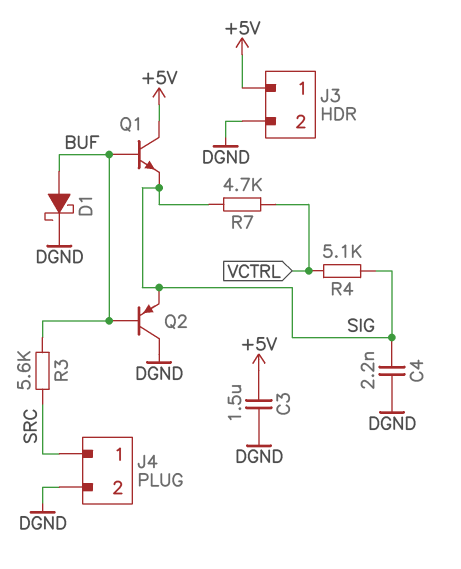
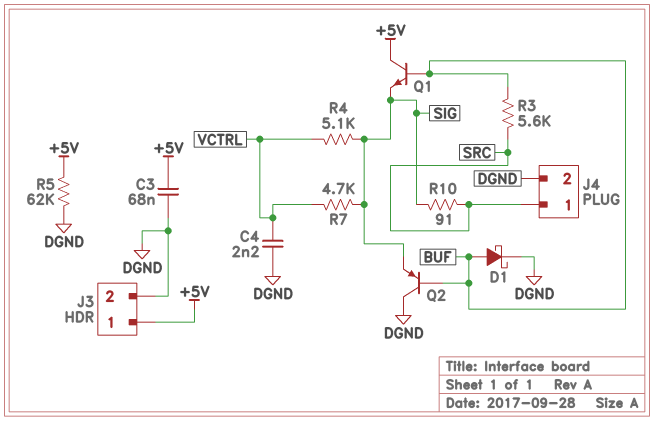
C3: 1.5uF (+5V, DGND) -> 68nF (+5V, DGND)
C4: 2.2nF (DGND, SIG) -> 2.2nF (DGND, VCTRL)
R5: none -> 62k (+5V, DGND)
R10: none -> 91 (SIG, SRC)

